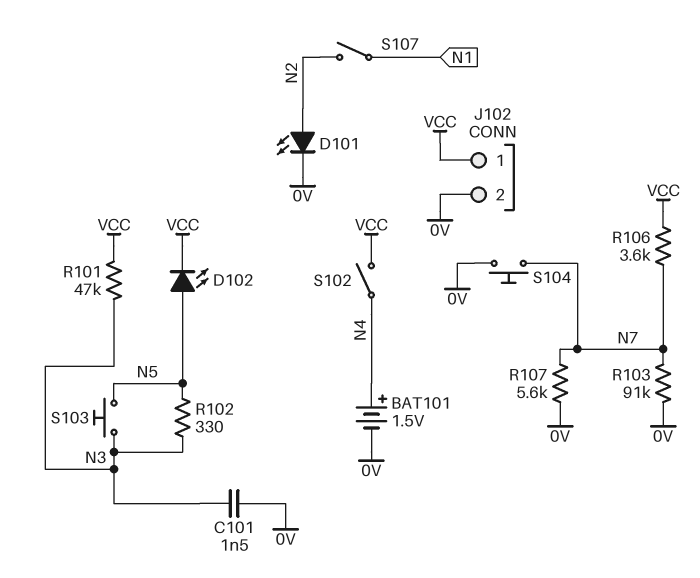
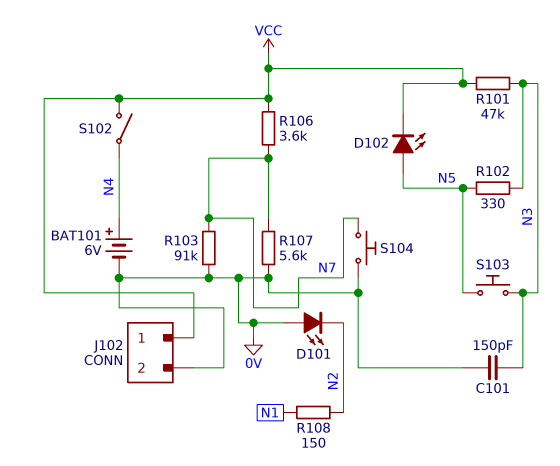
BAT101: 1.5V (plus N4, minus 0V) -> 6V (plus N4, minus 0V)
C101: 1.5nF (0V, N3) -> 150pF (0V, N3)
D101: LED (A N2, K 0V) -> LED (A 0V, K N2)
R108: none -> 150 (N1, N2)
S107: switch (N1, N2) -> none

